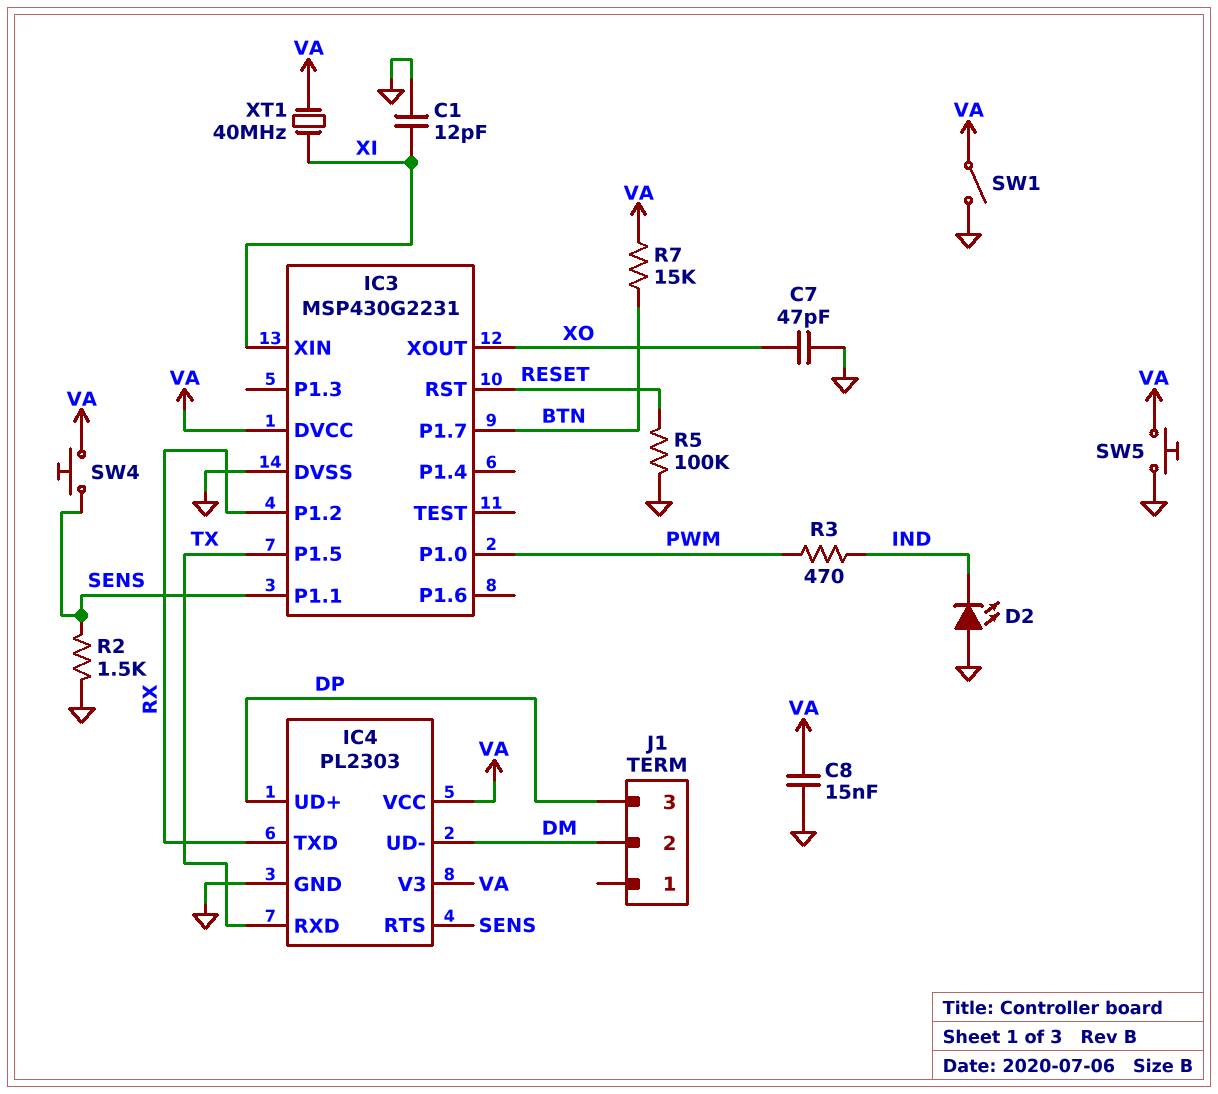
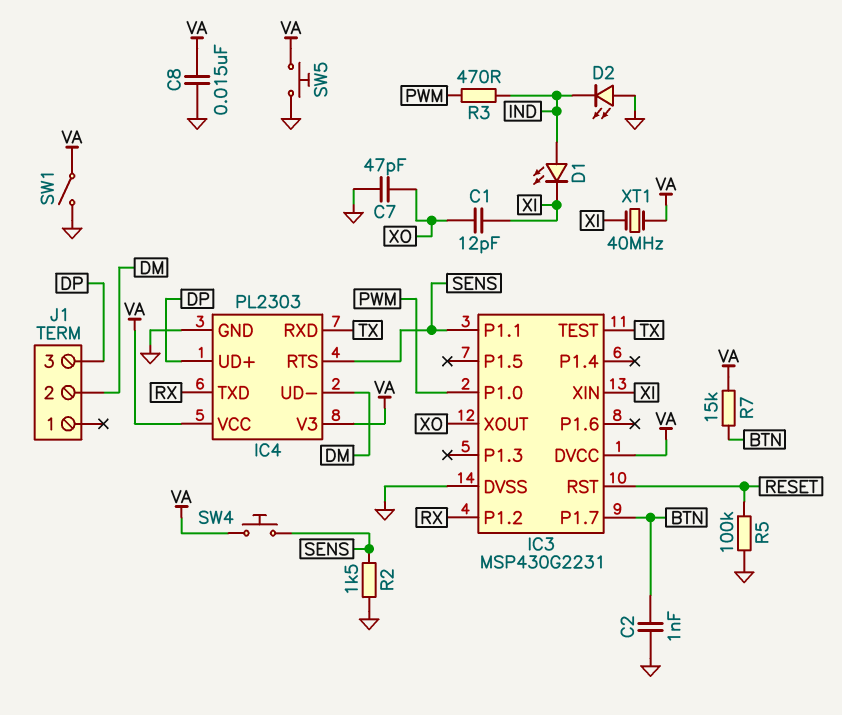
C1: 12pF (GND, XI) -> 12pF (XI, XO)
C2: none -> 1nF (BTN, GND)
D1: none -> LED (A IND, K XI)
IC3 pin P1.5: TX -> none
IC3 pin TEST: none -> TX

